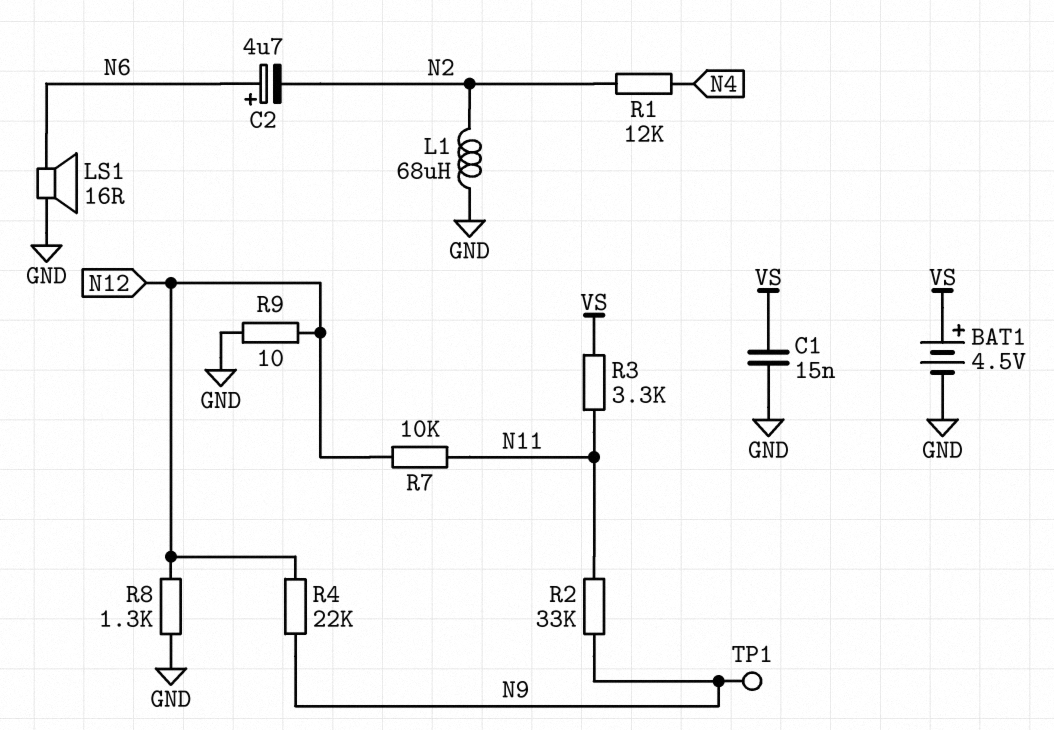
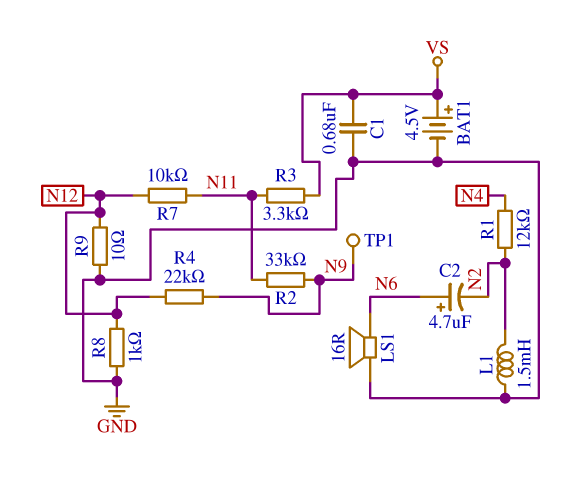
C1: 15nF (GND, VS) -> 680nF (GND, VS)
L1: 68uH (GND, N2) -> 1.5mH (GND, N2)
R8: 1.3k (GND, N12) -> 1k (GND, N12)

